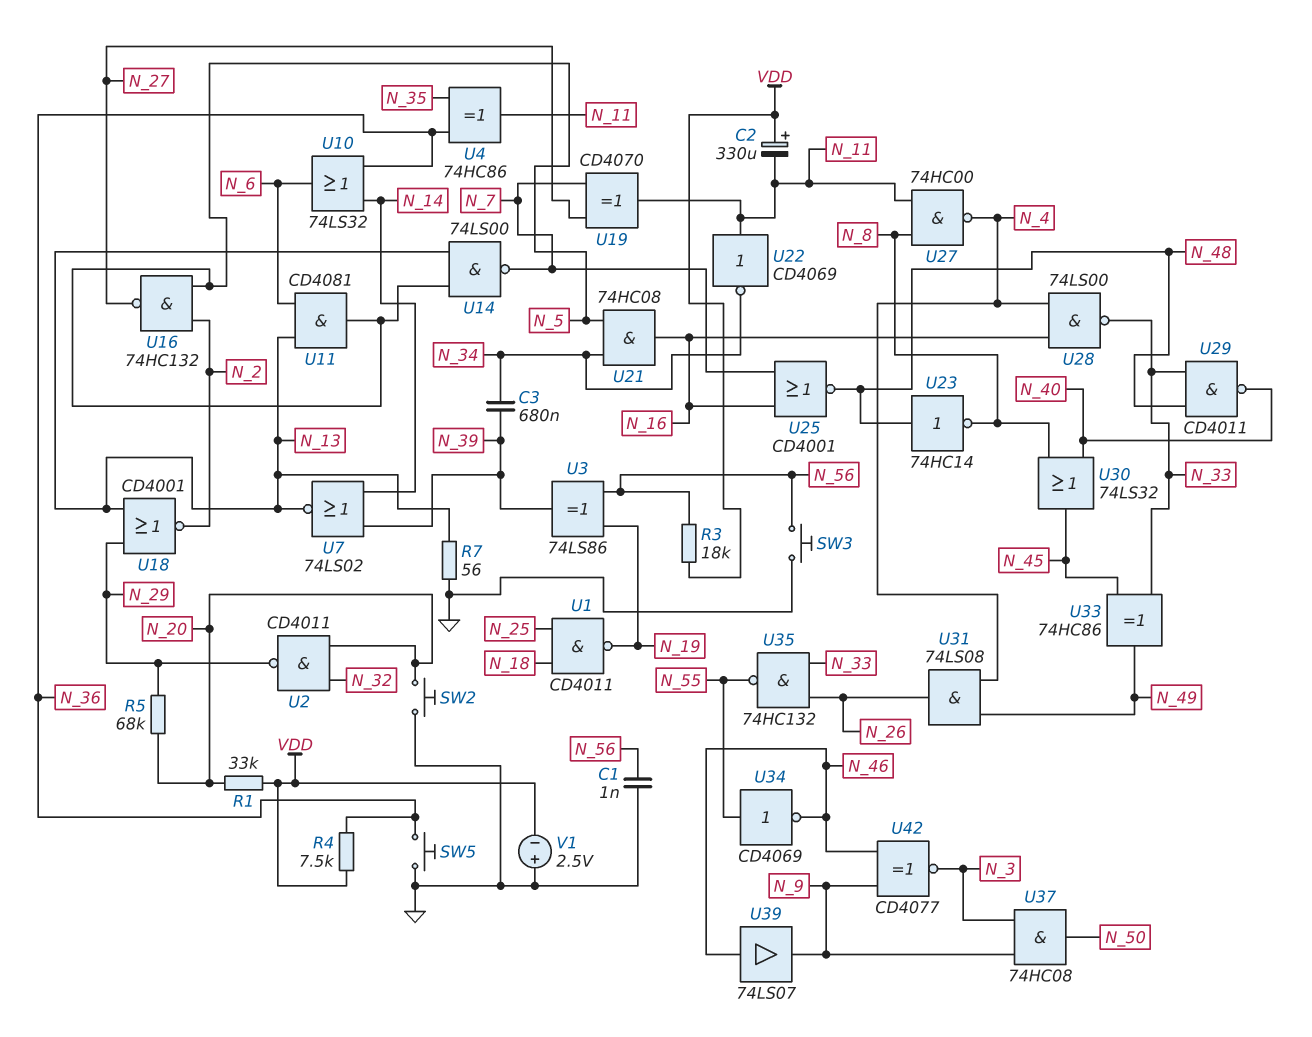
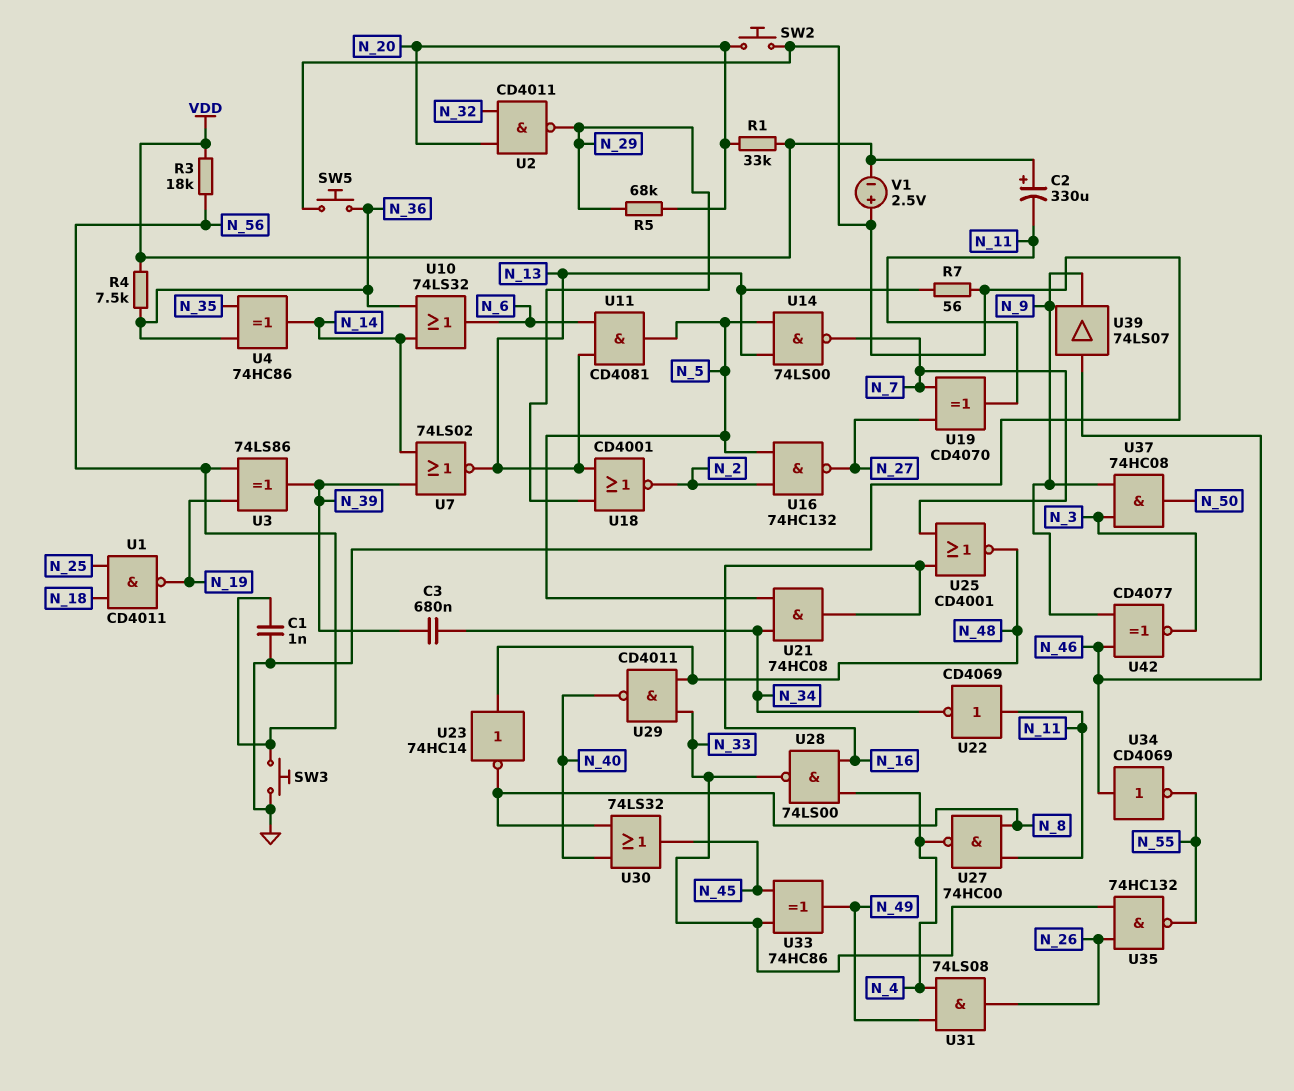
U4: XOR 74HC86 (in N_35, in N_36, out N_11) -> XOR 74HC86 (in N_35, in N_36, out N_14)
U34: NOT CD4069 (in N_55, out N_46) -> NOT CD4069 (in N_46, out N_55)

